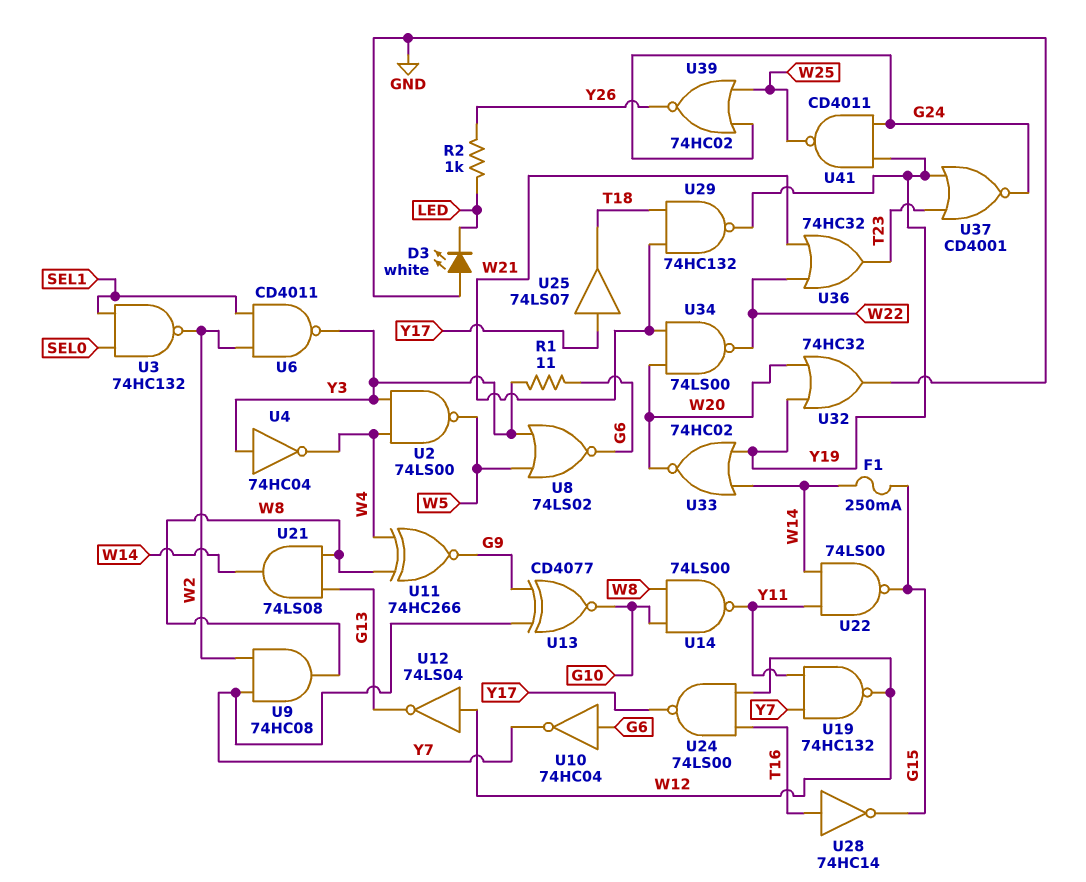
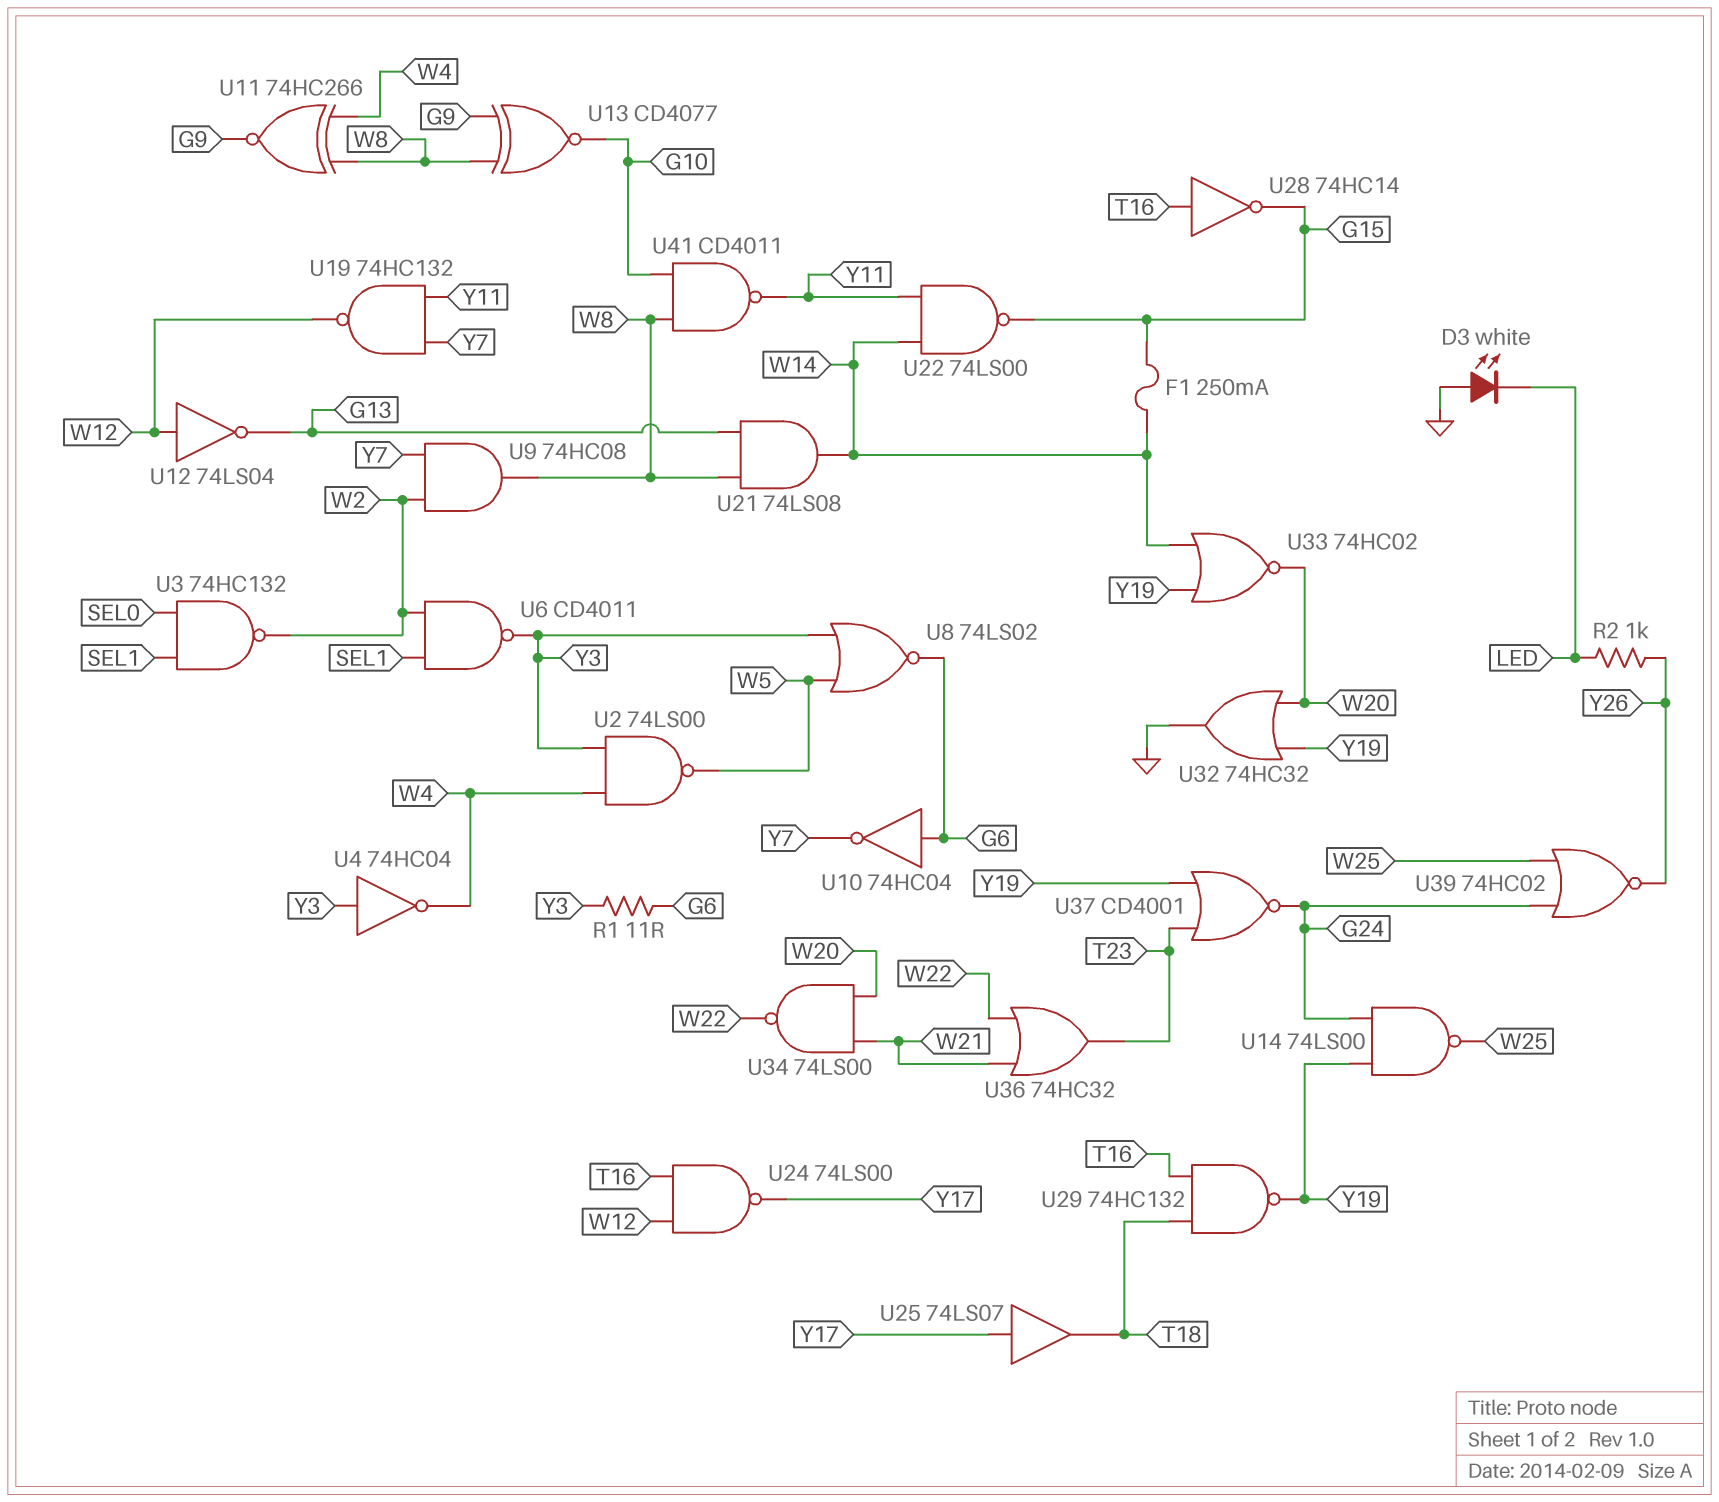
U13: XNOR CD4077 (in G9, in Y7, out G10) -> XNOR CD4077 (in G9, in W8, out G10)
U14: NAND 74LS00 (in G10, in W8, out Y11) -> NAND 74LS00 (in G24, in Y19, out W25)
U29: NAND 74HC132 (in T18, in W21, out Y19) -> NAND 74HC132 (in T16, in T18, out Y19)
U41: NAND CD4011 (in G24, in Y19, out W25) -> NAND CD4011 (in G10, in W8, out Y11)

